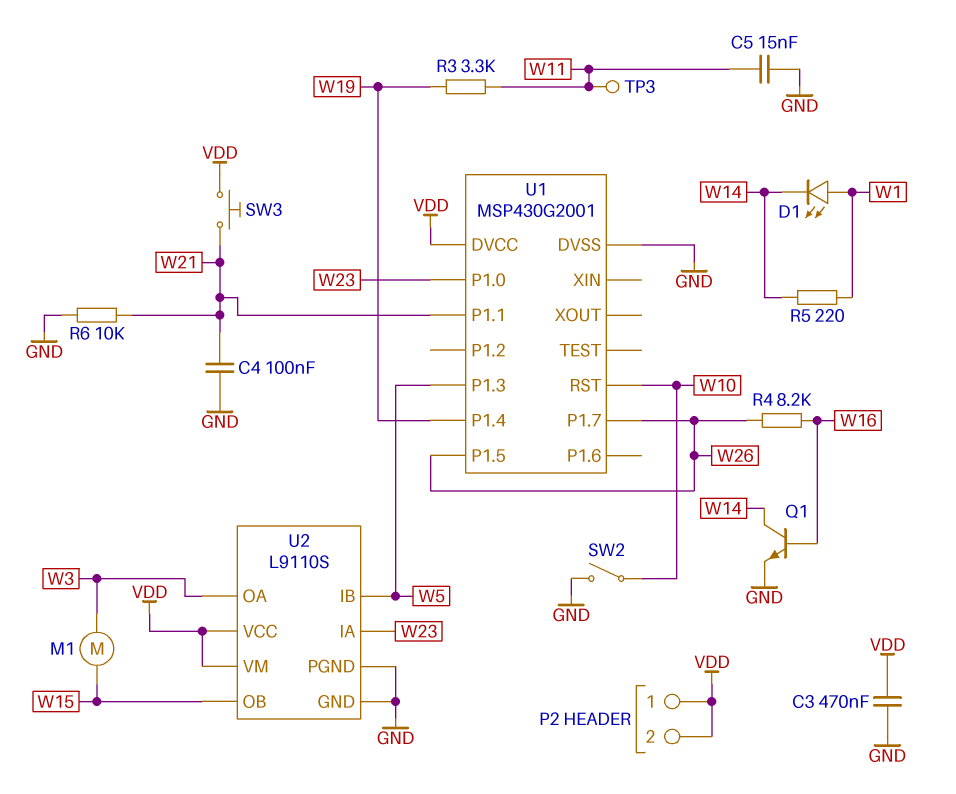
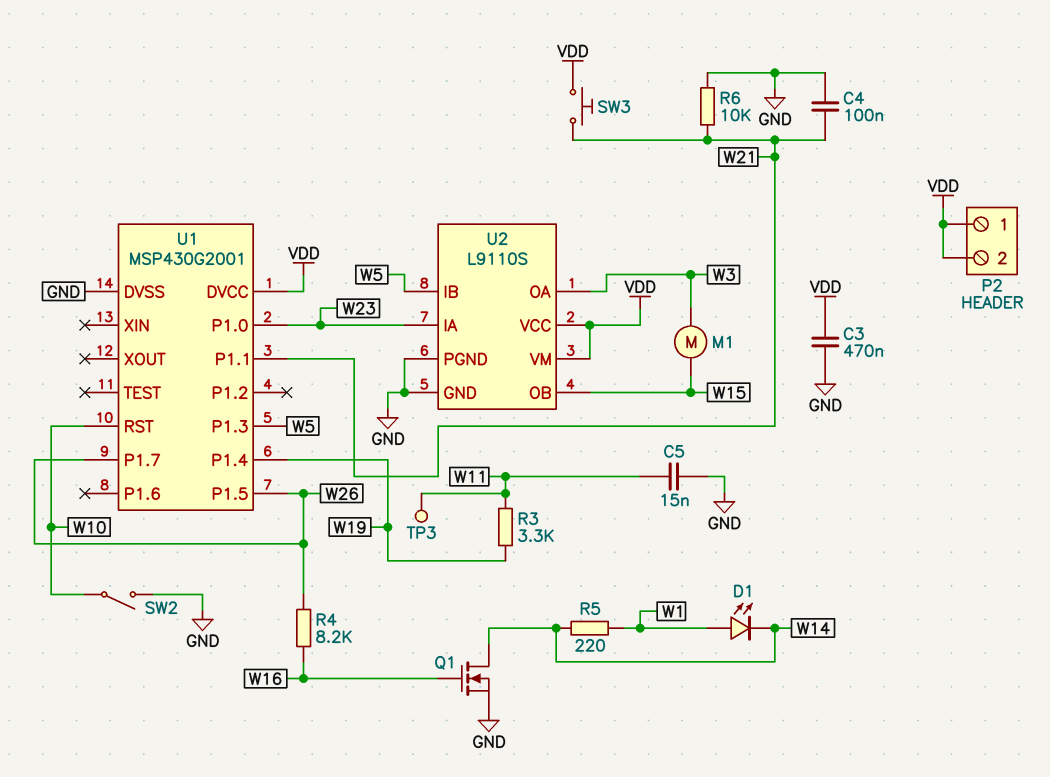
Q1: NPN (B W16, C W14, E GND) -> NMOS (G W16, D W14, S GND)

